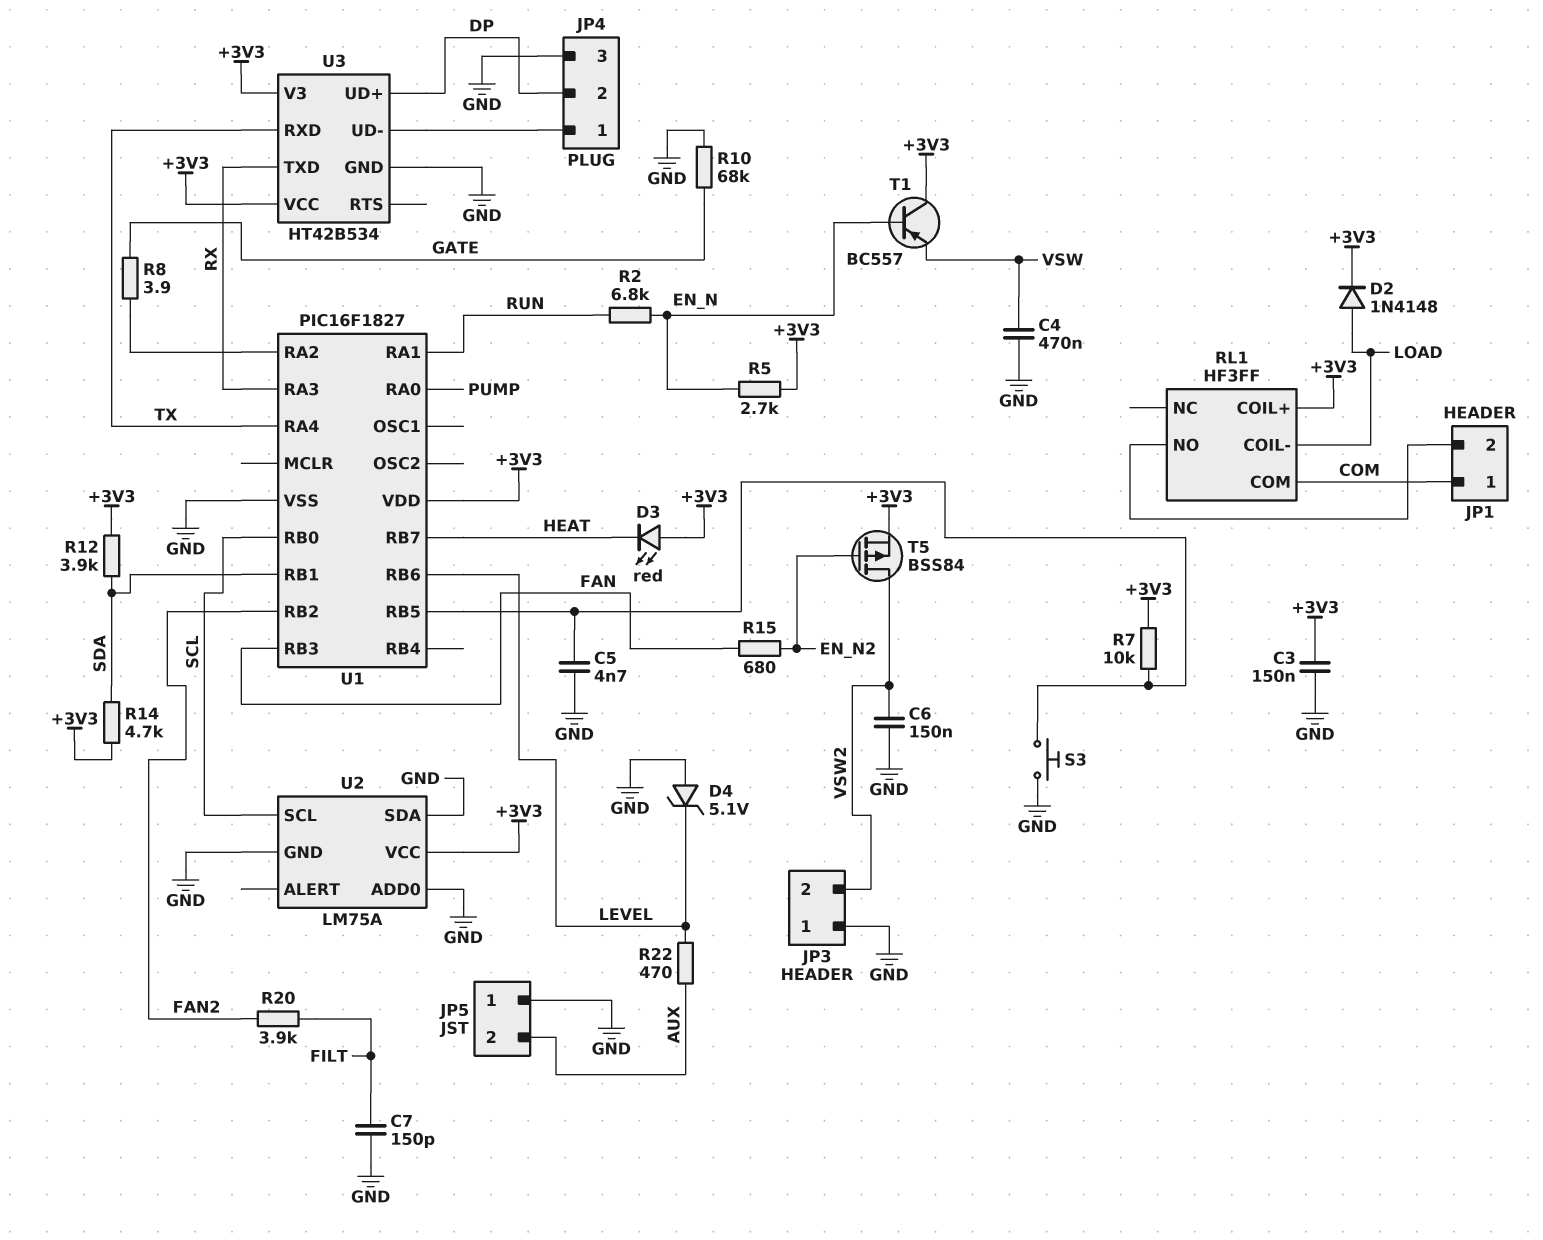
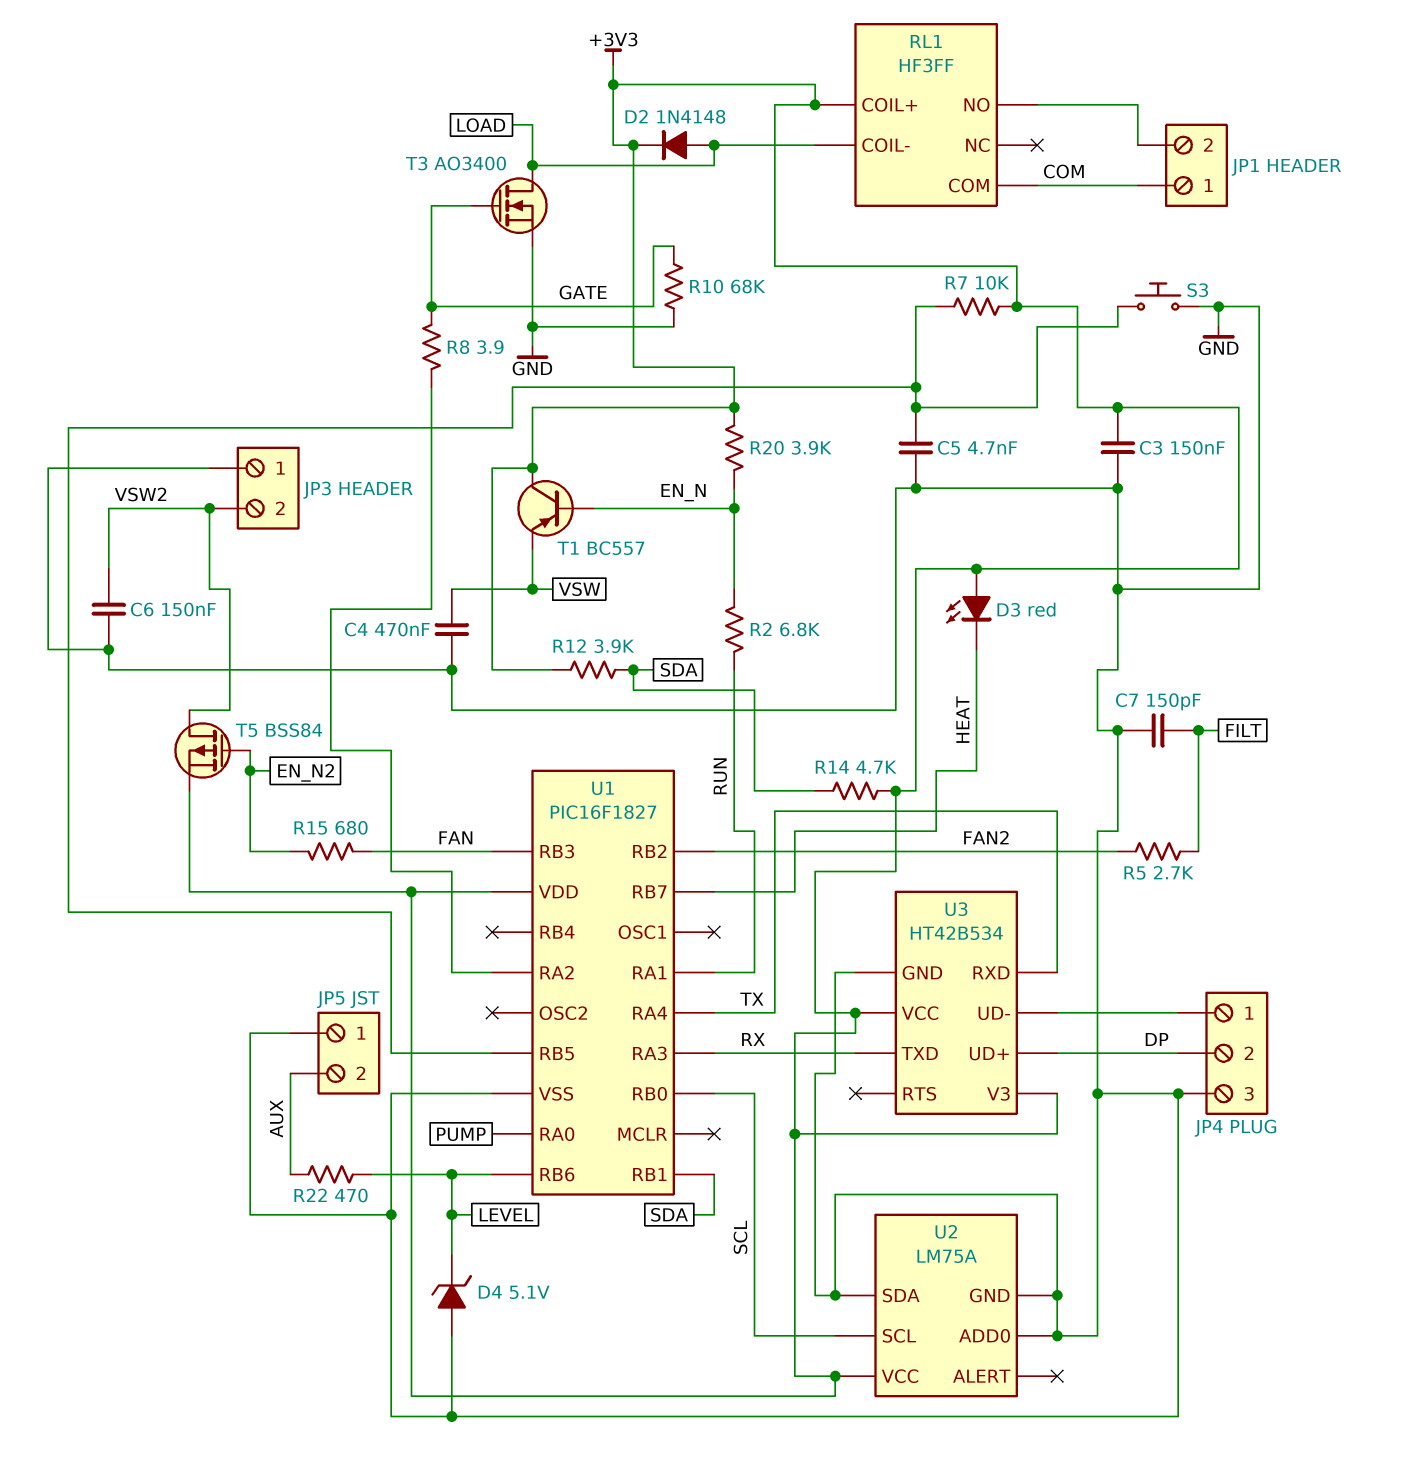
R5: 2.7k (+3V3, EN_N) -> 2.7k (FAN2, FILT)
R20: 3.9k (FAN2, FILT) -> 3.9k (+3V3, EN_N)
T3: none -> NMOS AO3400 (G GATE, D LOAD, S GND)

